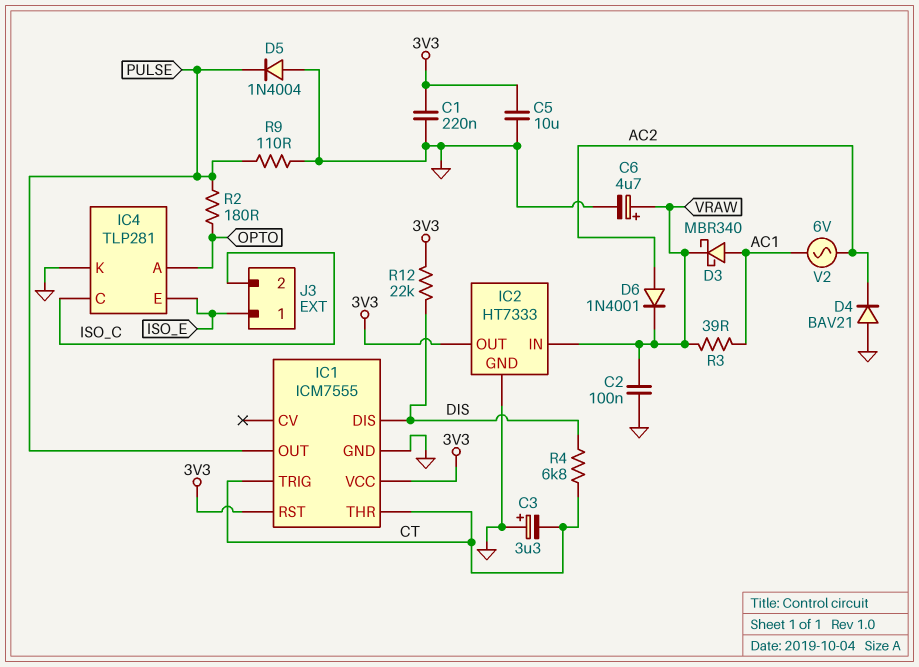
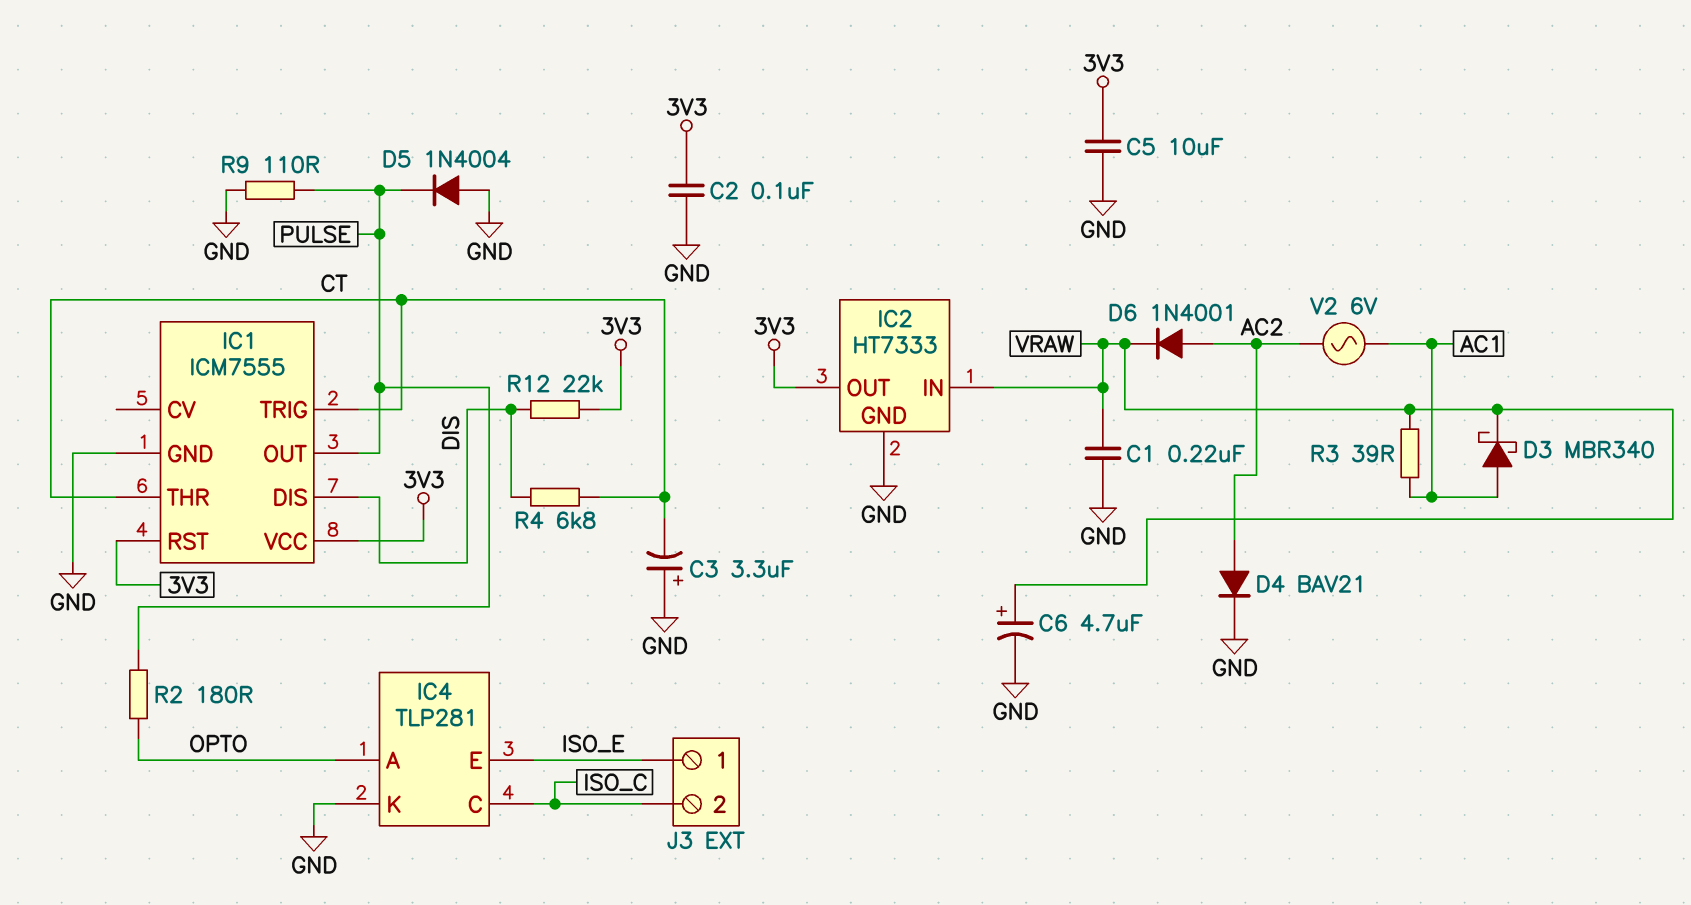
C1: 220nF (3V3, GND) -> 220nF (GND, VRAW)
C2: 100nF (GND, VRAW) -> 100nF (3V3, GND)
D4: diode BAV21 (A GND, K AC2) -> diode BAV21 (A AC2, K GND)

